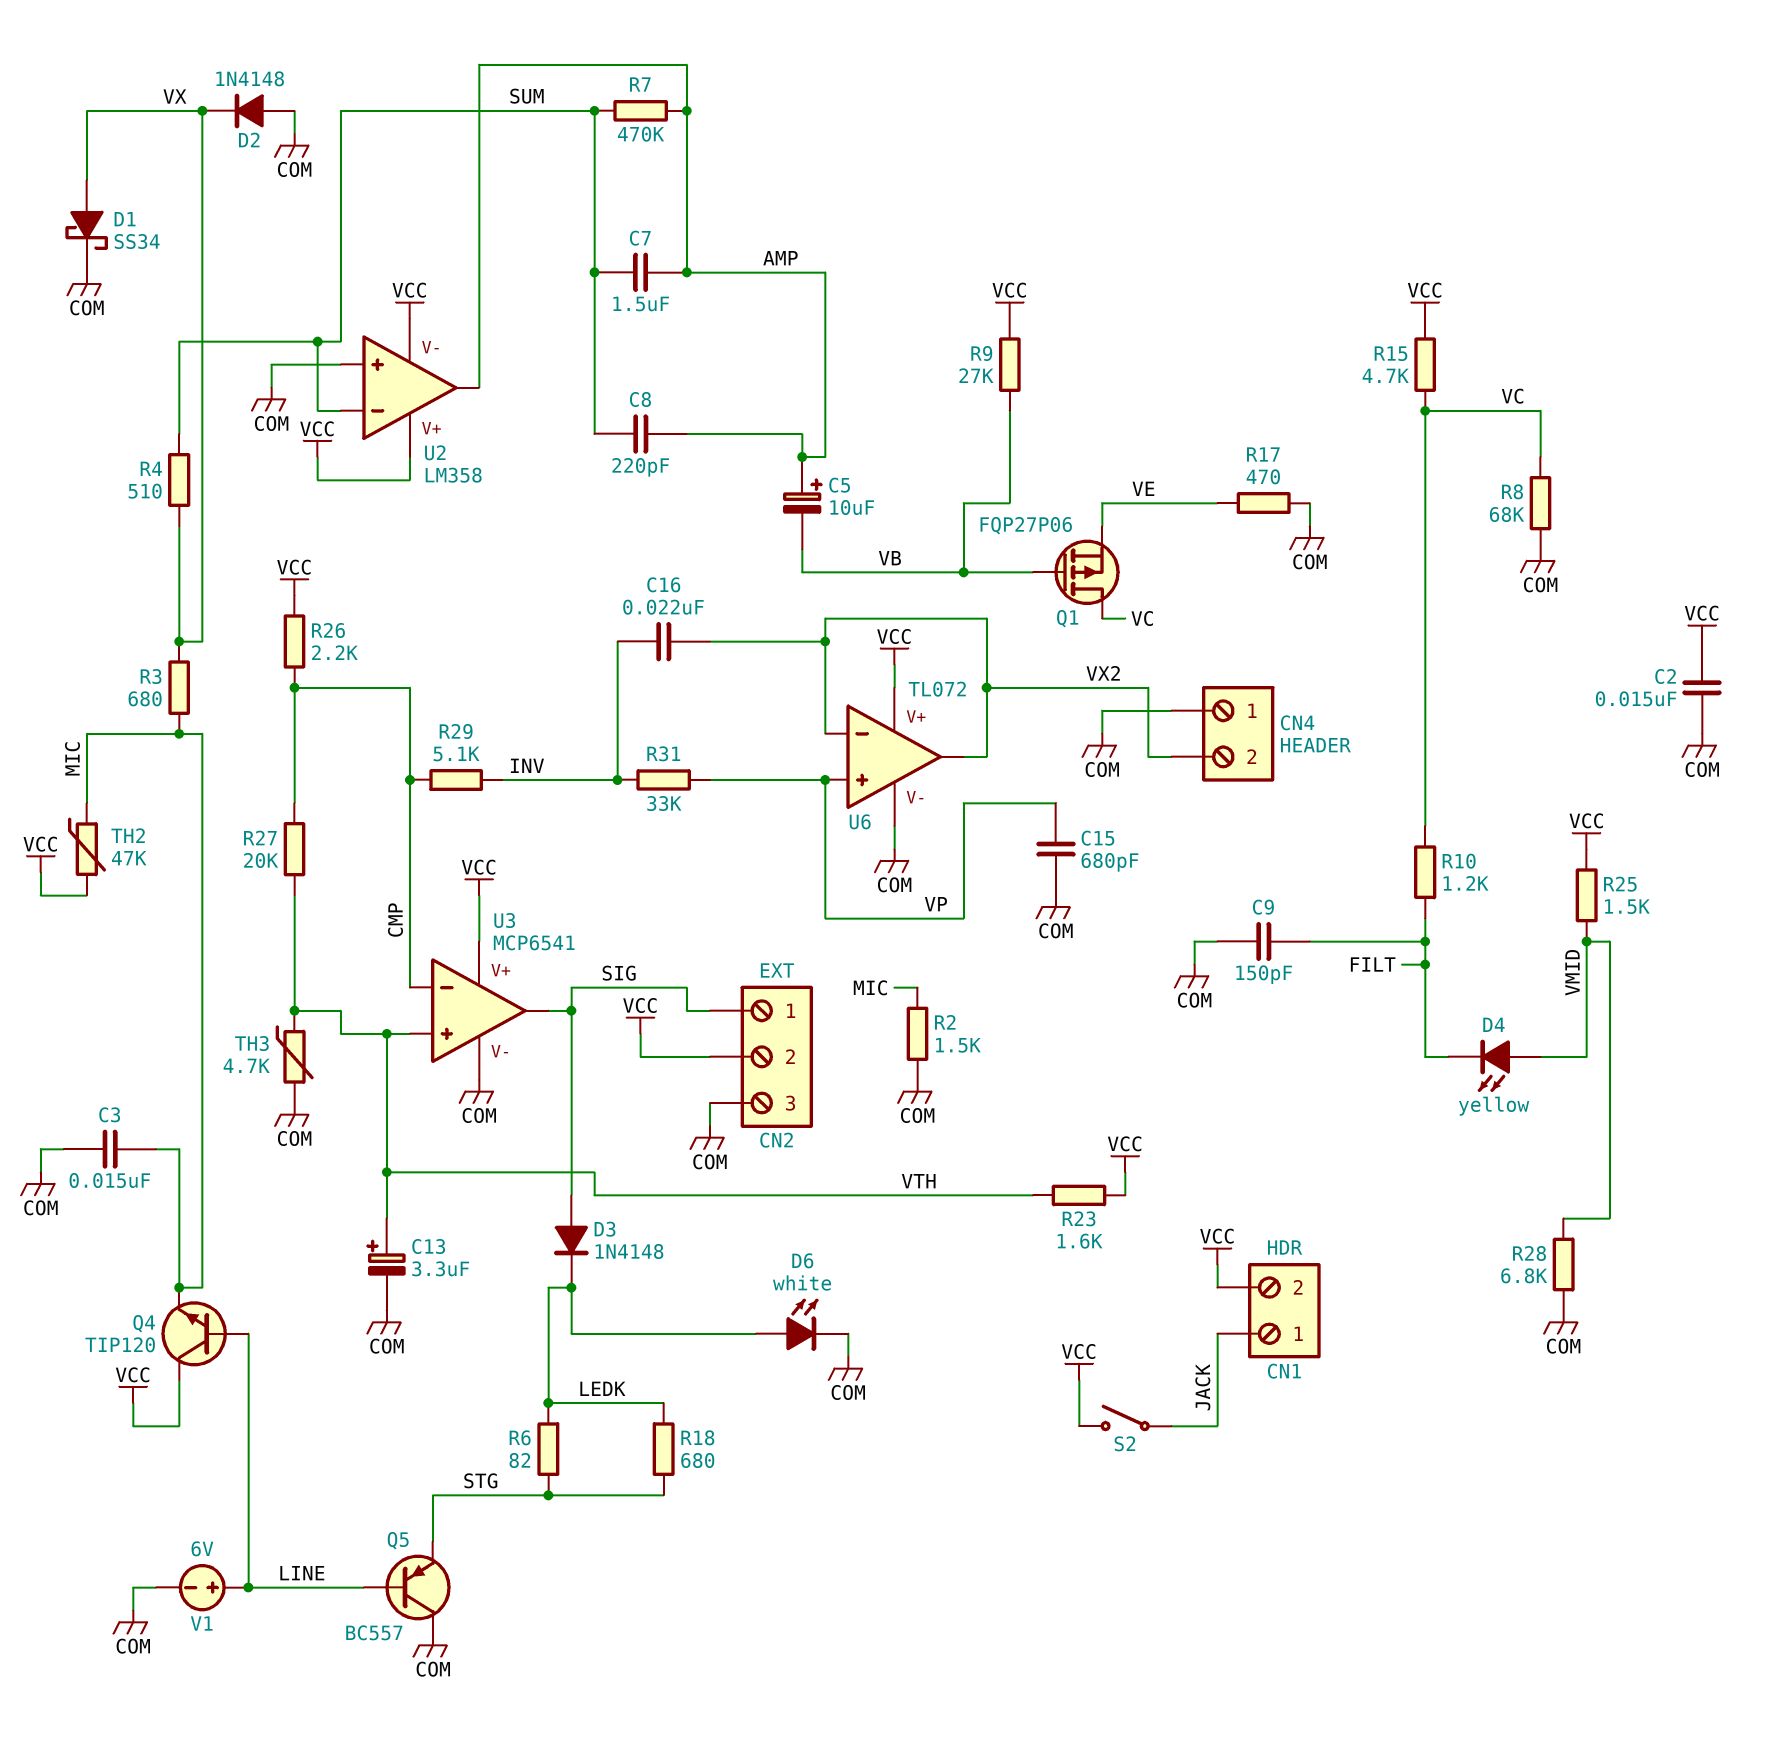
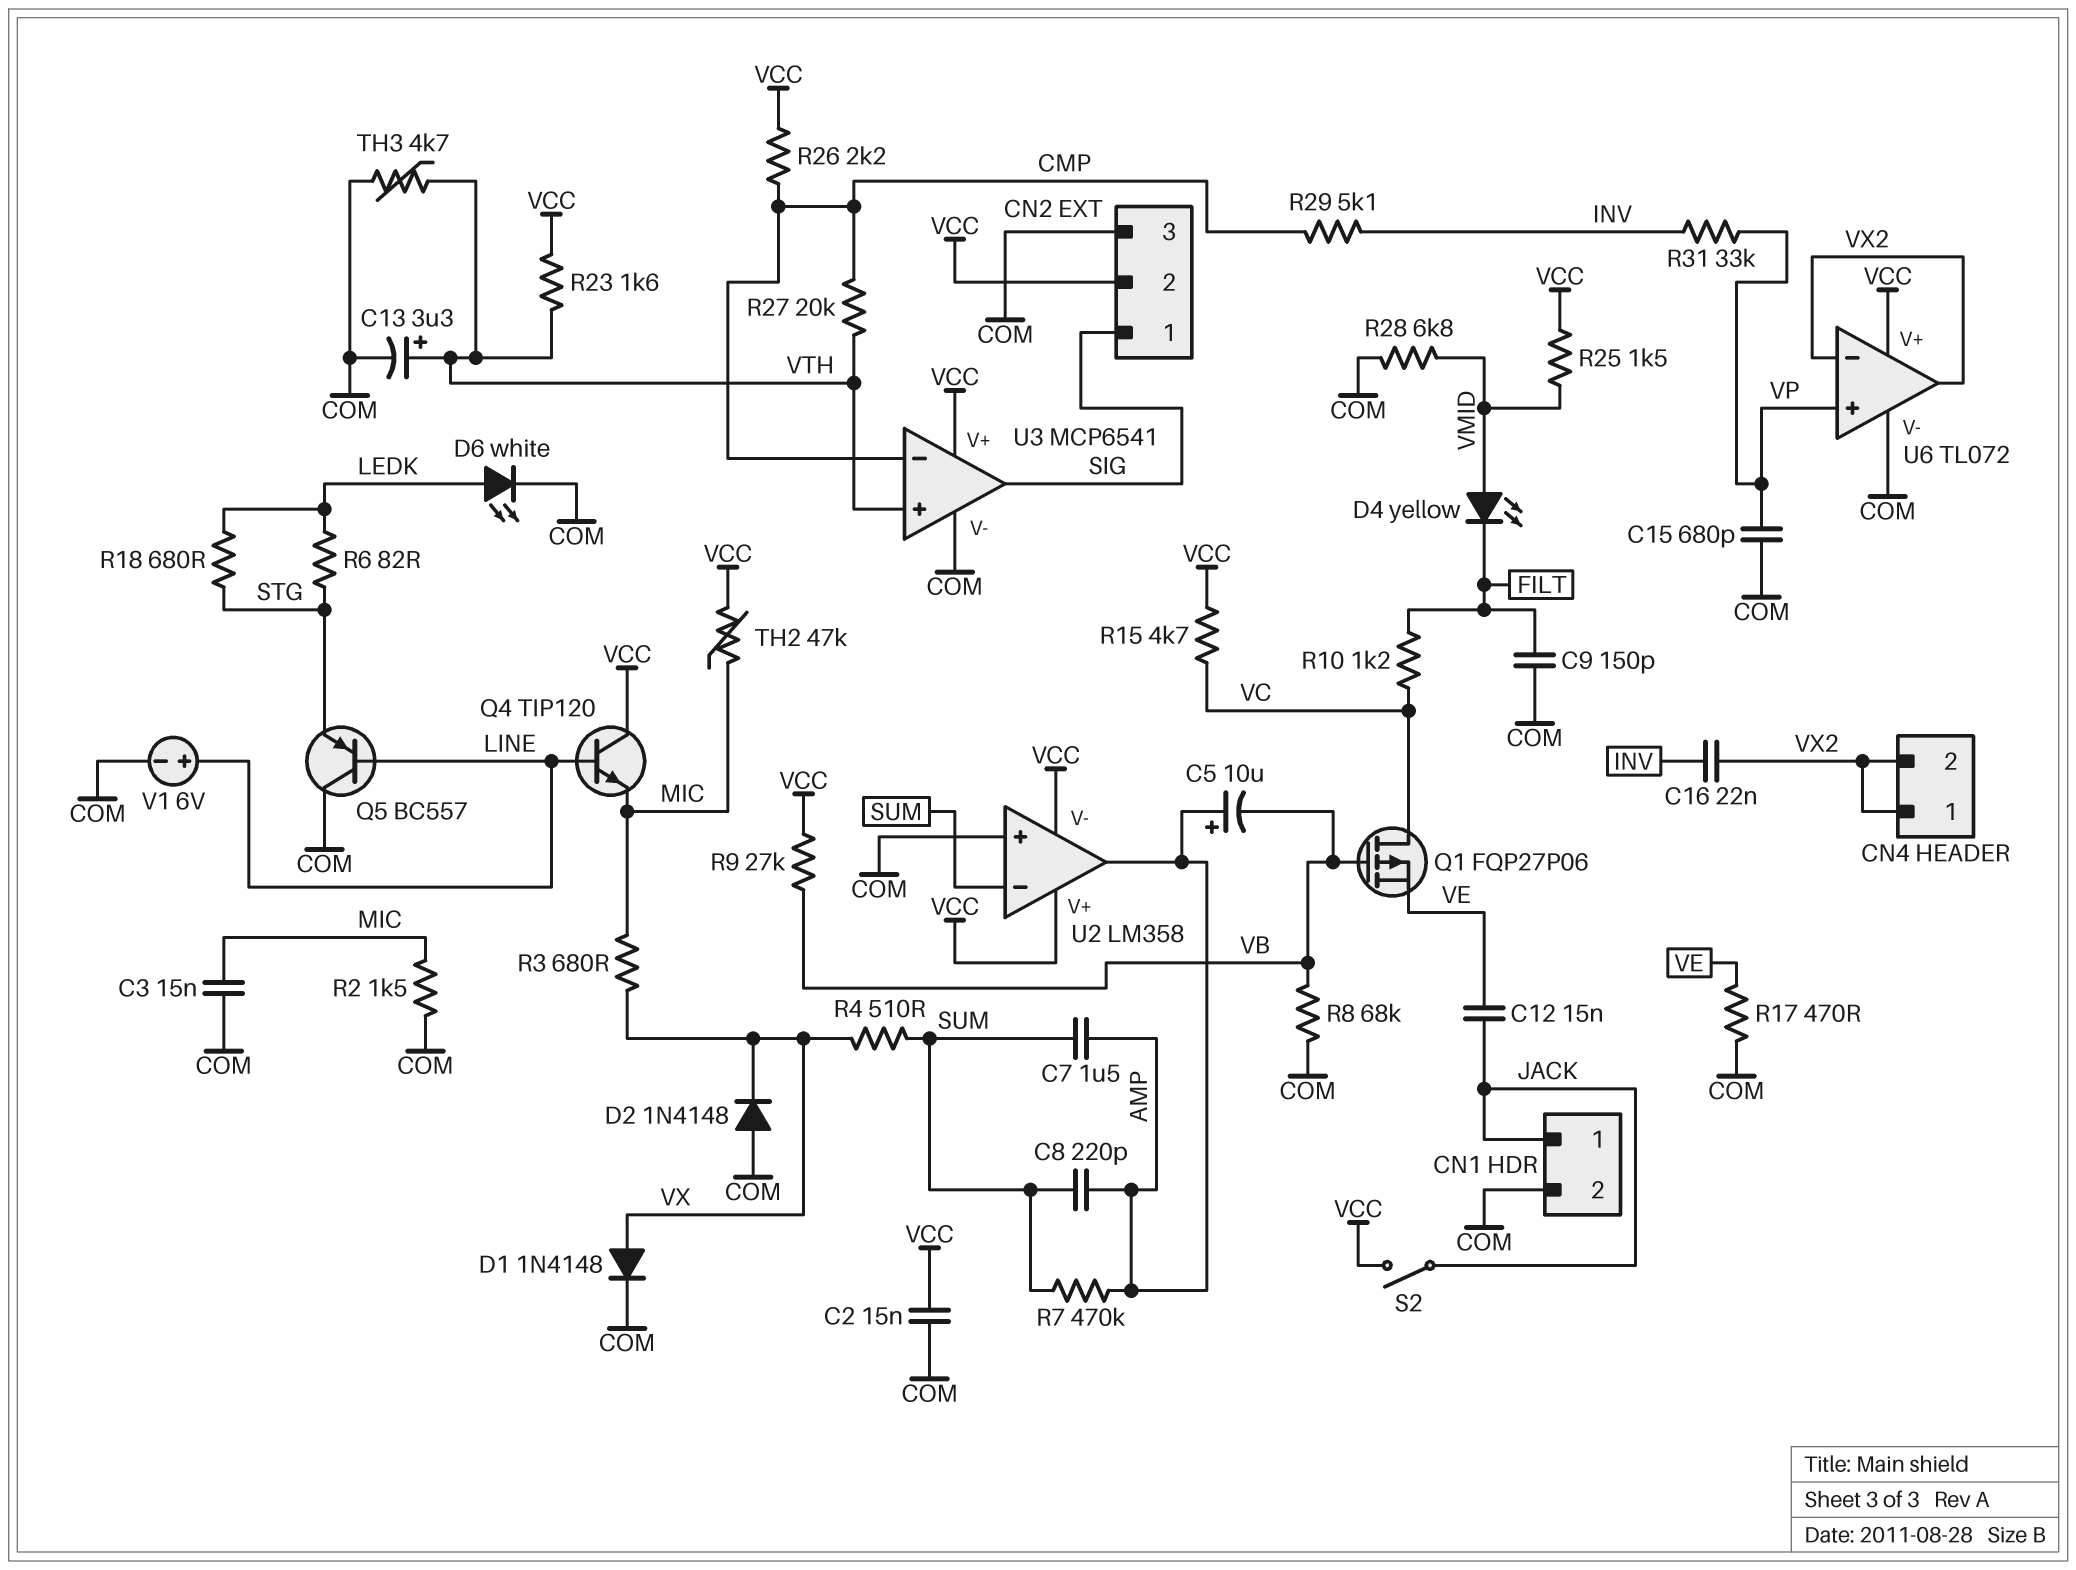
C12: none -> 15nF (JACK, VE)
CN1 pin 2: VCC -> COM
CN4 pin 1: COM -> VX2
D1: schottky SS34 (A VX, K COM) -> diode 1N4148 (A VX, K COM)
D3: diode 1N4148 (A SIG, K LEDK) -> none
R8: 68k (COM, VC) -> 68k (COM, VB)

